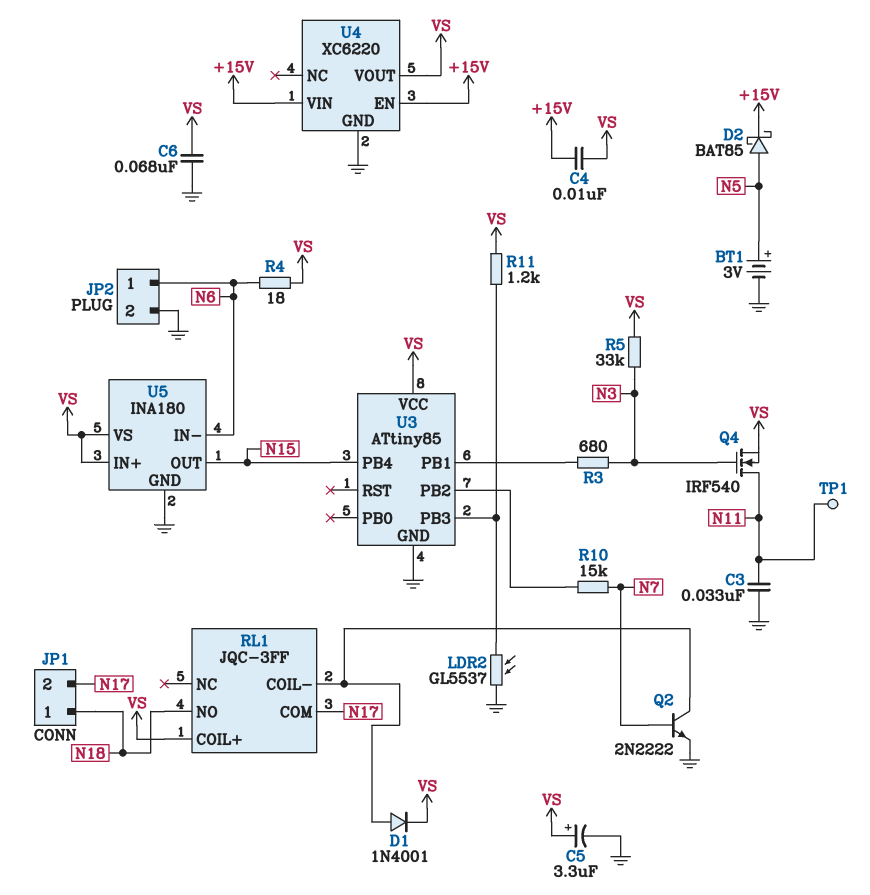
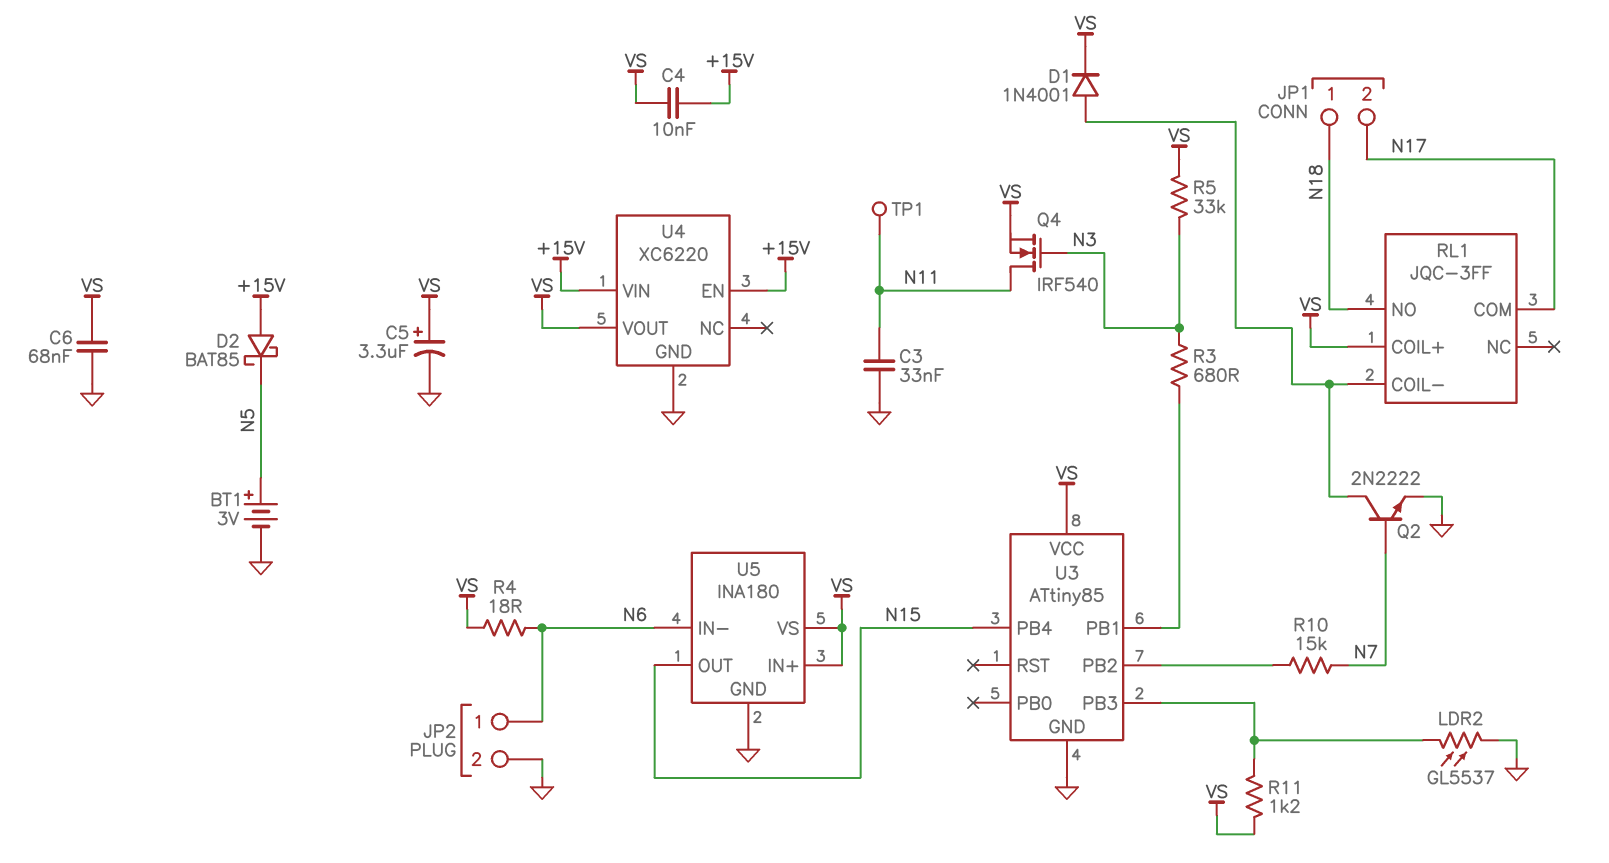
D2: schottky BAT85 (A N5, K +15V) -> schottky BAT85 (A +15V, K N5)

